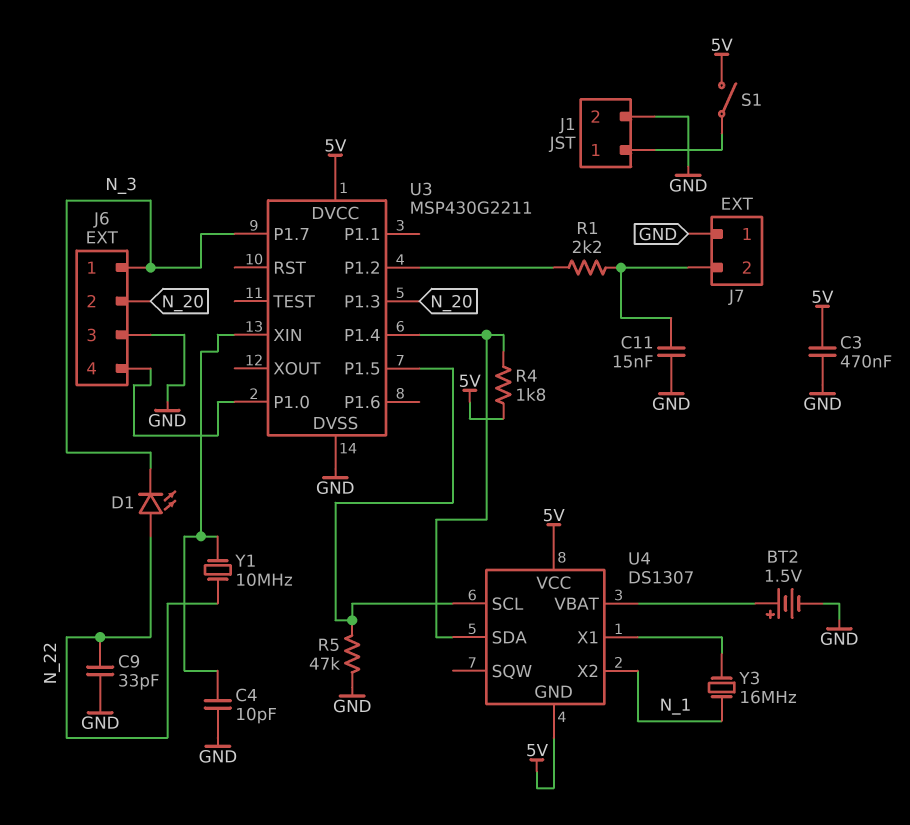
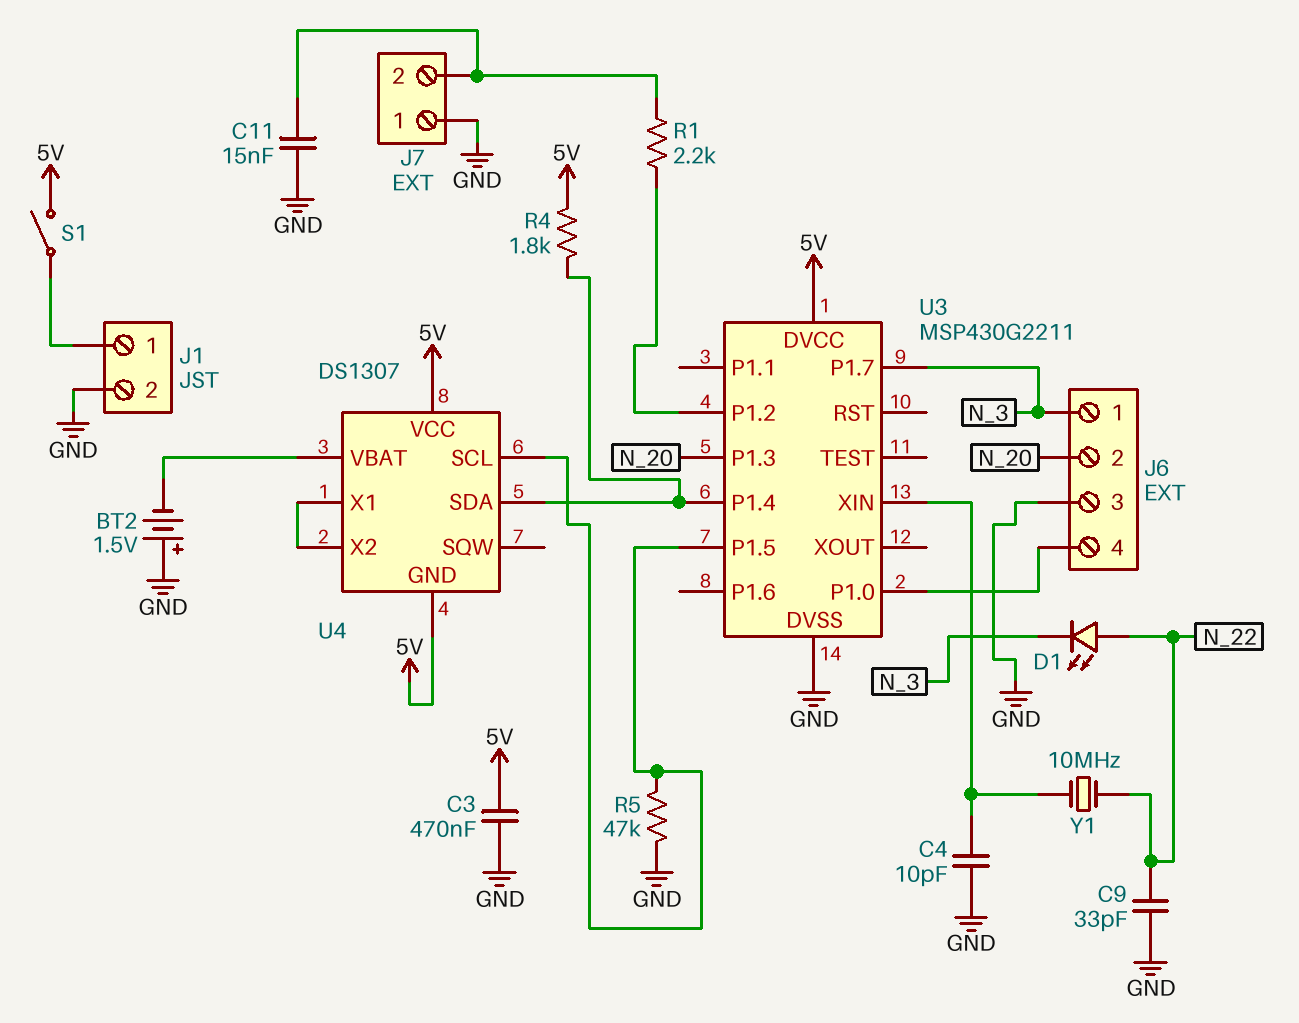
BT2: 1.5V (plus U4/VBAT, minus GND) -> 1.5V (plus GND, minus U4/VBAT)
U4 pin X2: N_1 -> U4/X1
Y3: 16MHz (N_1, U4/X1) -> none

